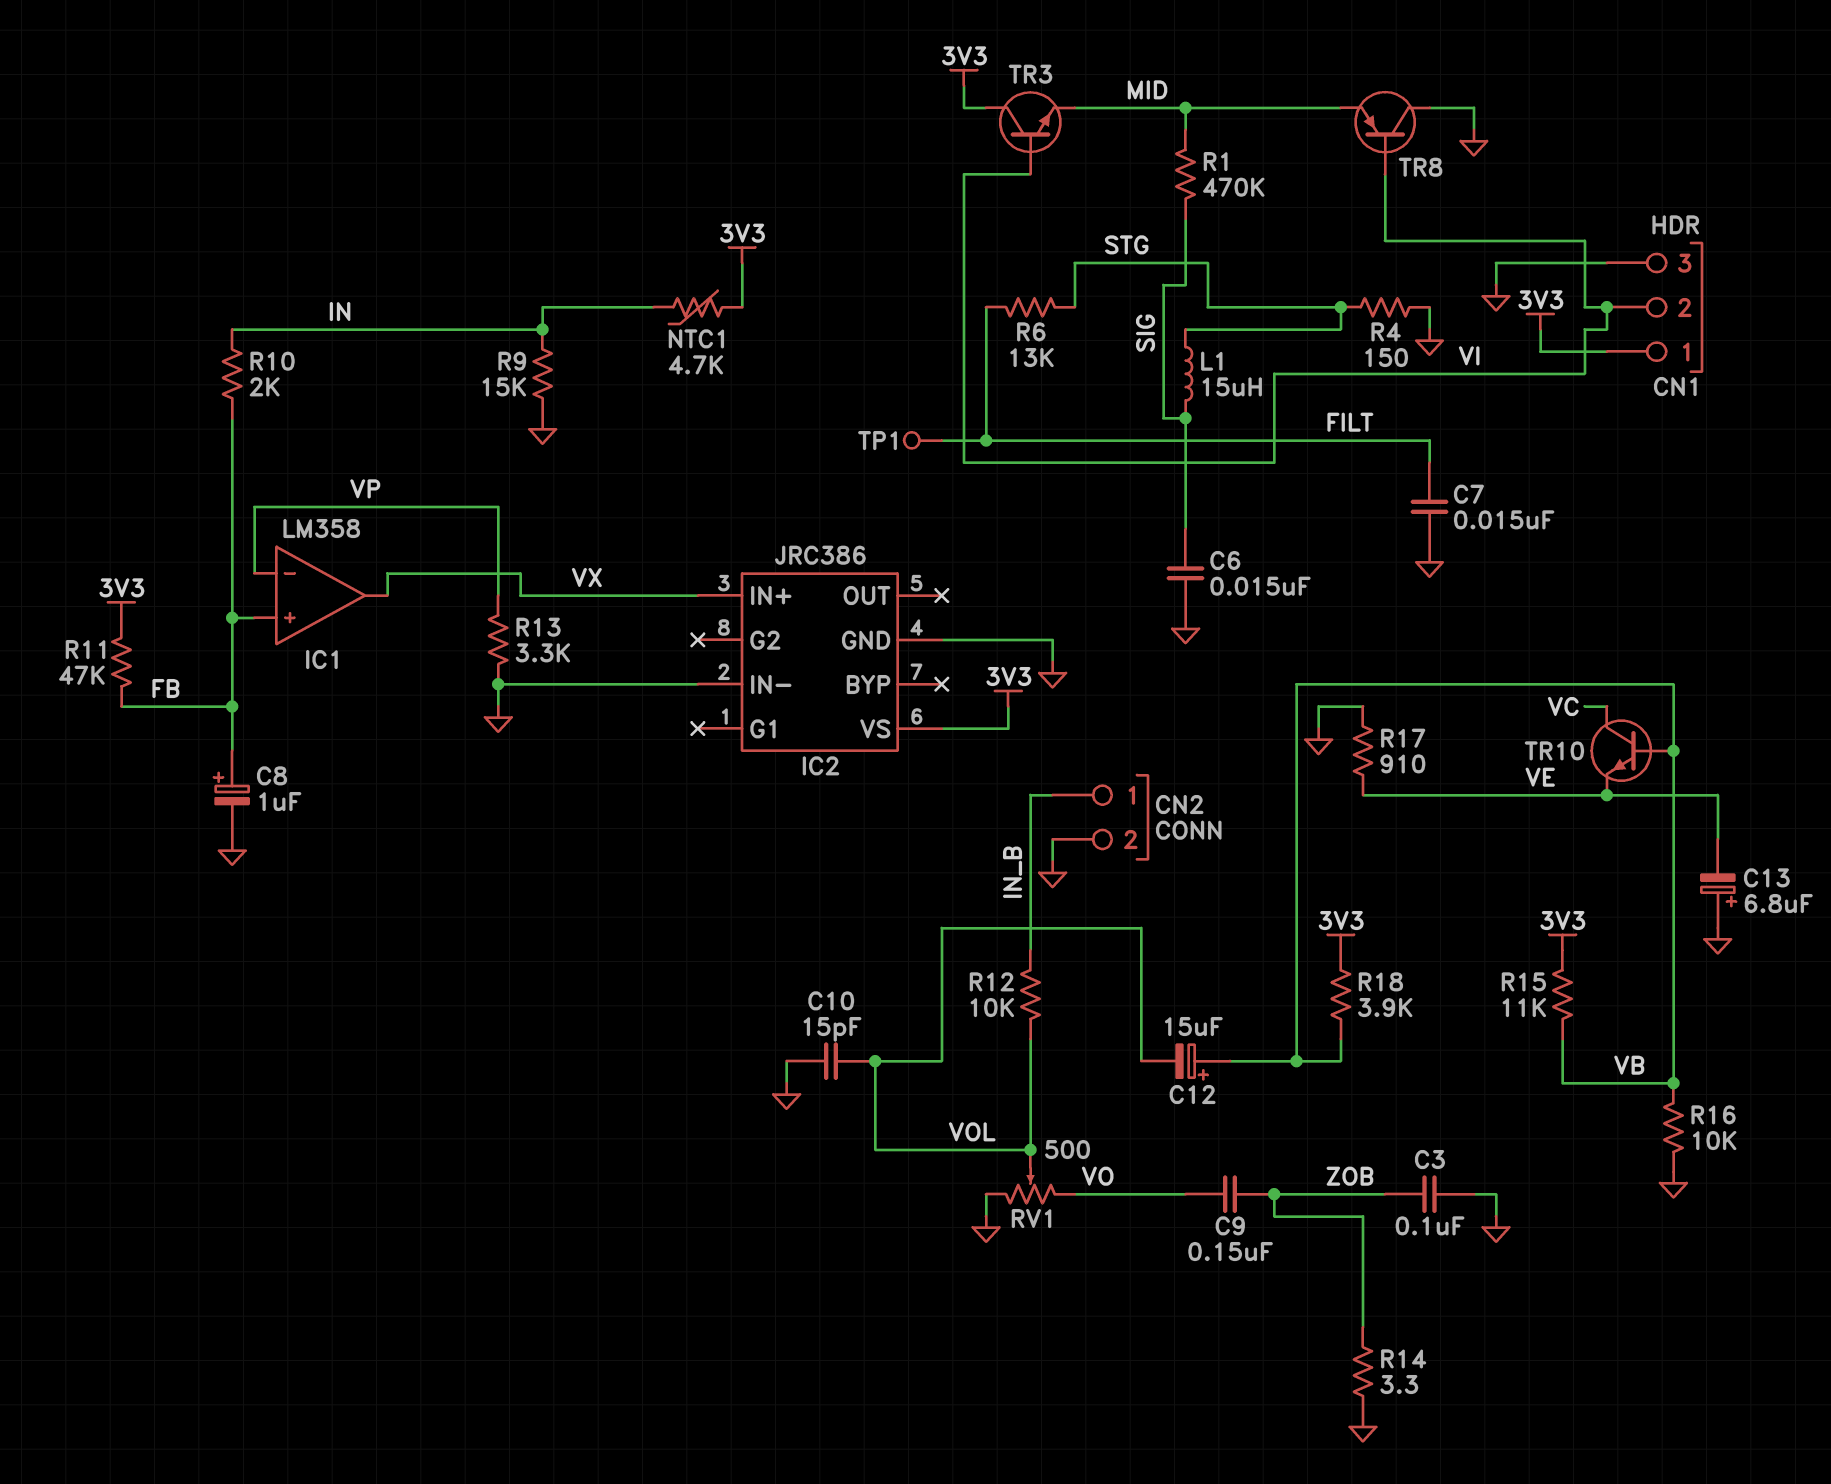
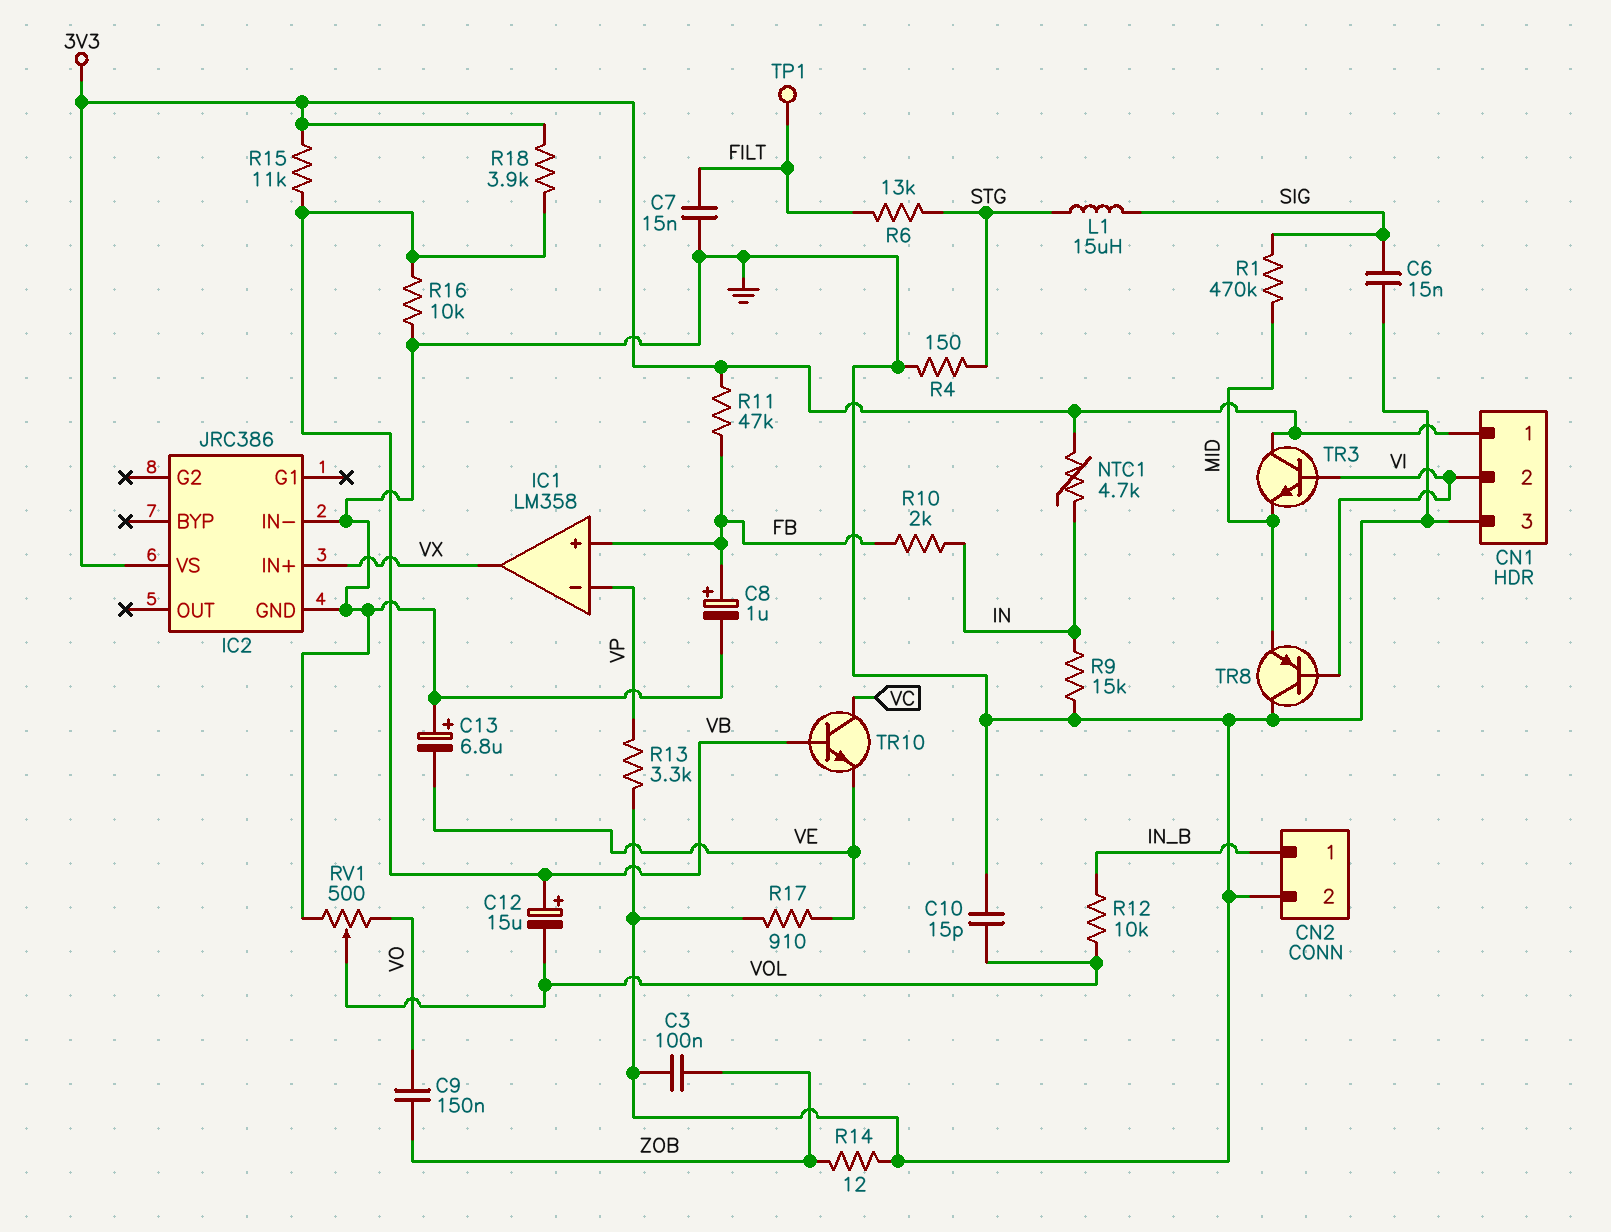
R14: 3.3 (GND, ZOB) -> 12 (GND, ZOB)

